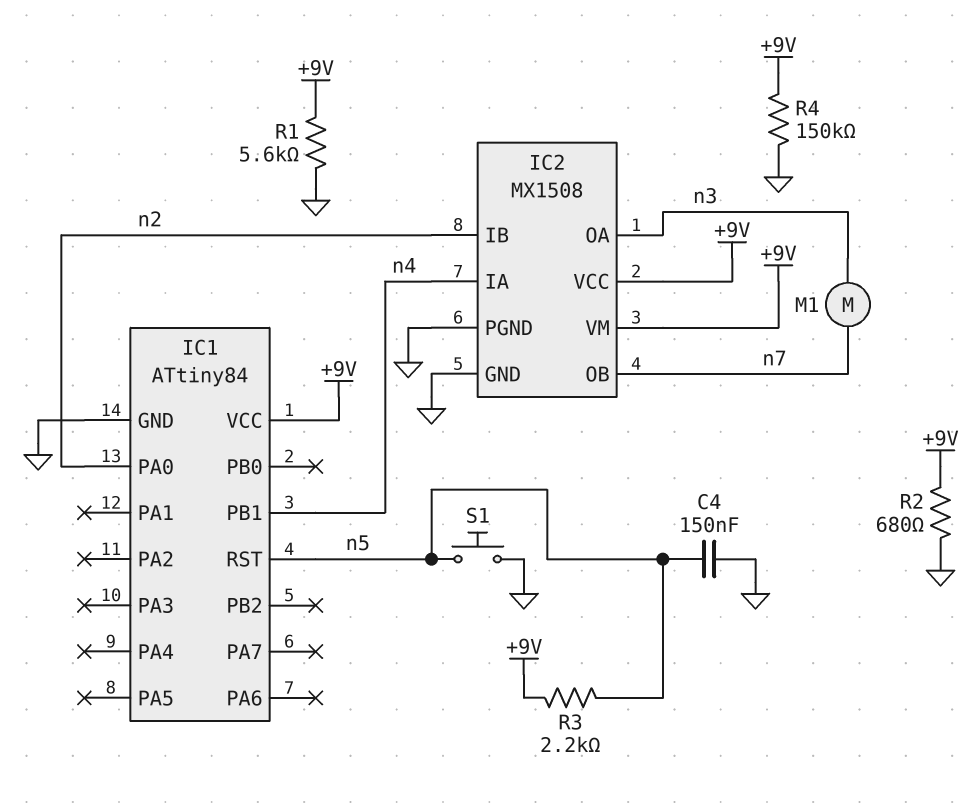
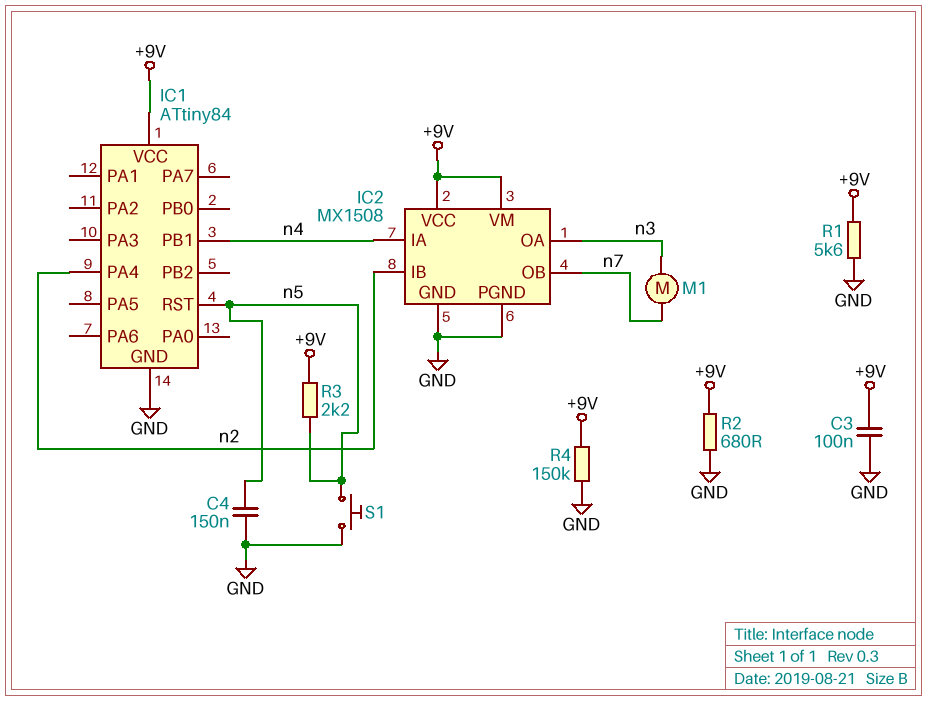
C3: none -> 100nF (+9V, GND)
IC1 pin PA0: n2 -> none
IC1 pin PA4: none -> n2

